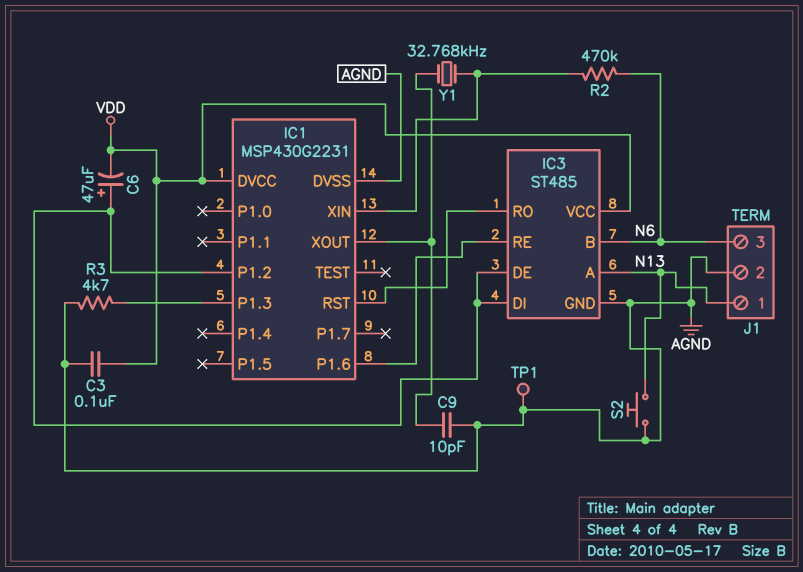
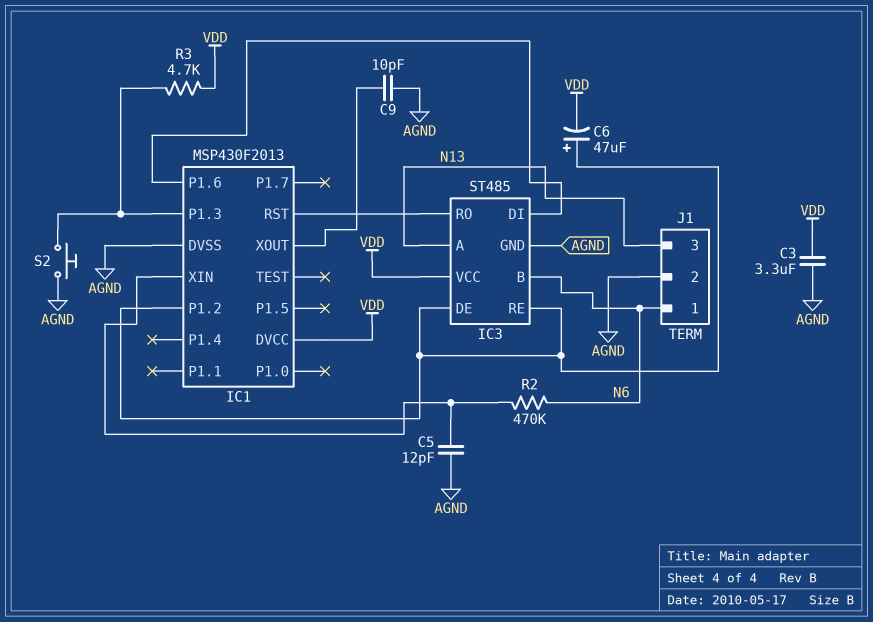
C3: 100nF (AGND, VDD) -> 3.3uF (AGND, VDD)
C5: none -> 12pF (AGND, IC1/XIN)
IC1: MSP430G2231 -> MSP430F2013
IC3 pin DI: IC1/P1.2 -> IC1/P1.6
IC3 pin RE: IC1/P1.6 -> IC1/P1.2
J1 pin 1: N13 -> N6
J1 pin 3: N6 -> N13
R3: 4.7k (AGND, IC1/P1.3) -> 4.7k (IC1/P1.3, VDD)
S2: button (AGND, N13) -> button (AGND, IC1/P1.3)
TP1: test point (AGND) -> none
Y1: 32.768kHz (IC1/XIN, IC1/XOUT) -> none

